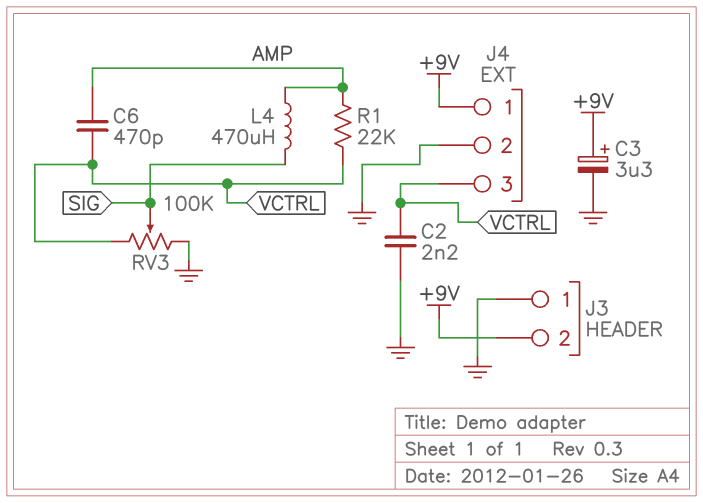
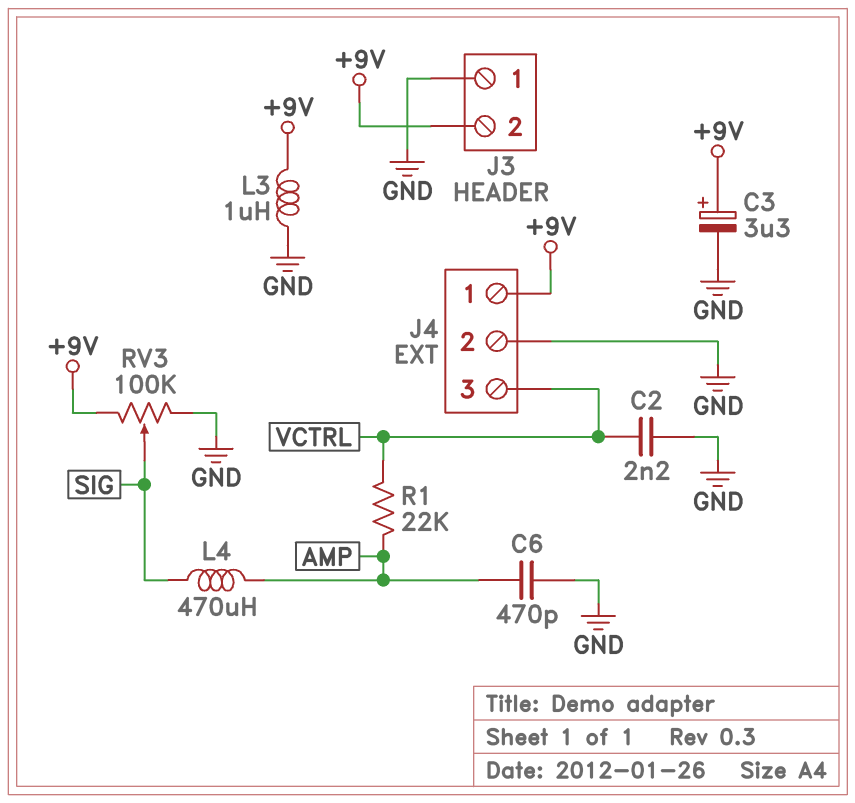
C6: 470pF (AMP, VCTRL) -> 470pF (AMP, GND)
L3: none -> 1uH (+9V, GND)
RV3: 100k (GND, VCTRL, wiper SIG) -> 100k (+9V, GND, wiper SIG)

